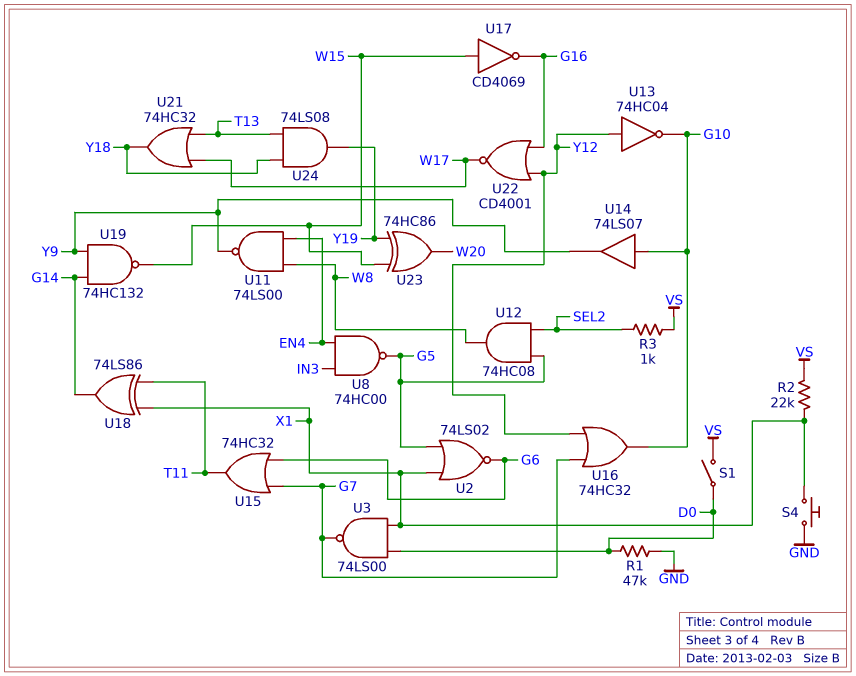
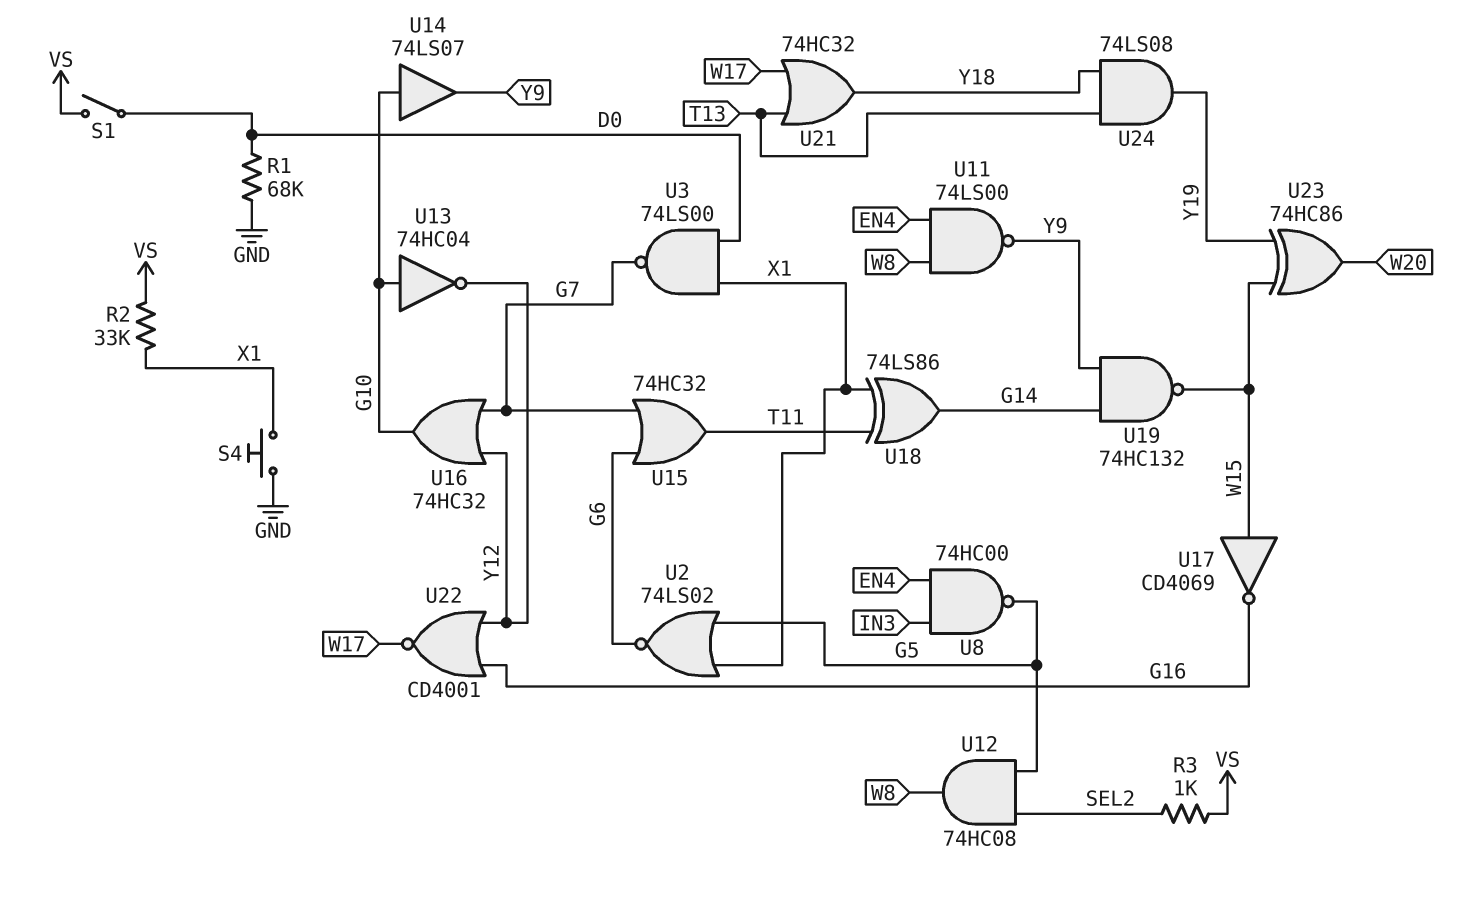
R1: 47k (D0, GND) -> 68k (D0, GND)
R2: 22k (VS, X1) -> 33k (VS, X1)
U13: NOT 74HC04 (in Y12, out G10) -> NOT 74HC04 (in G10, out Y12)

